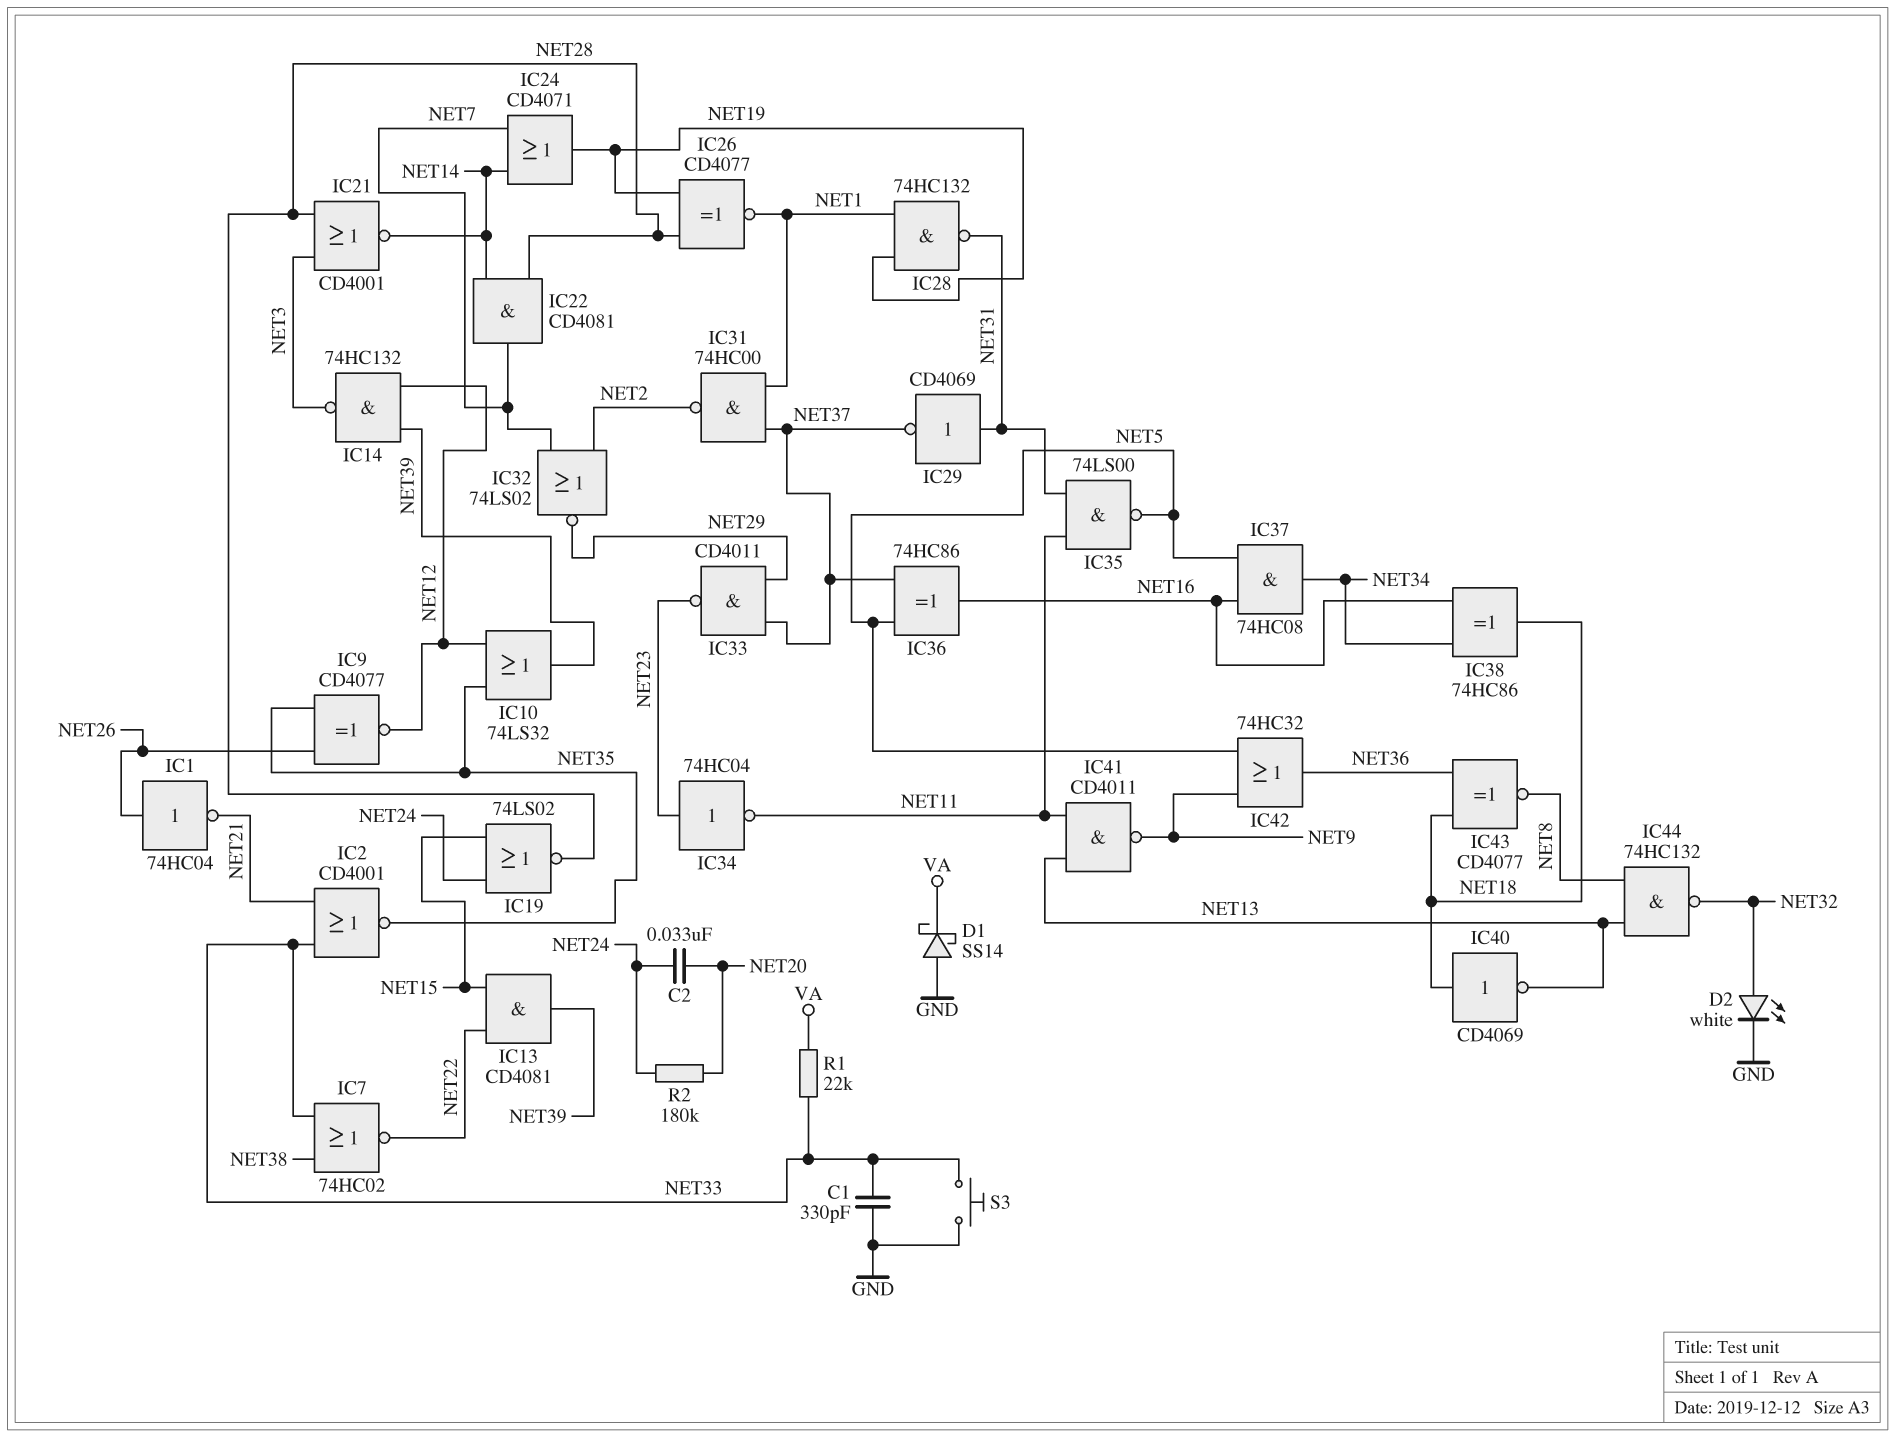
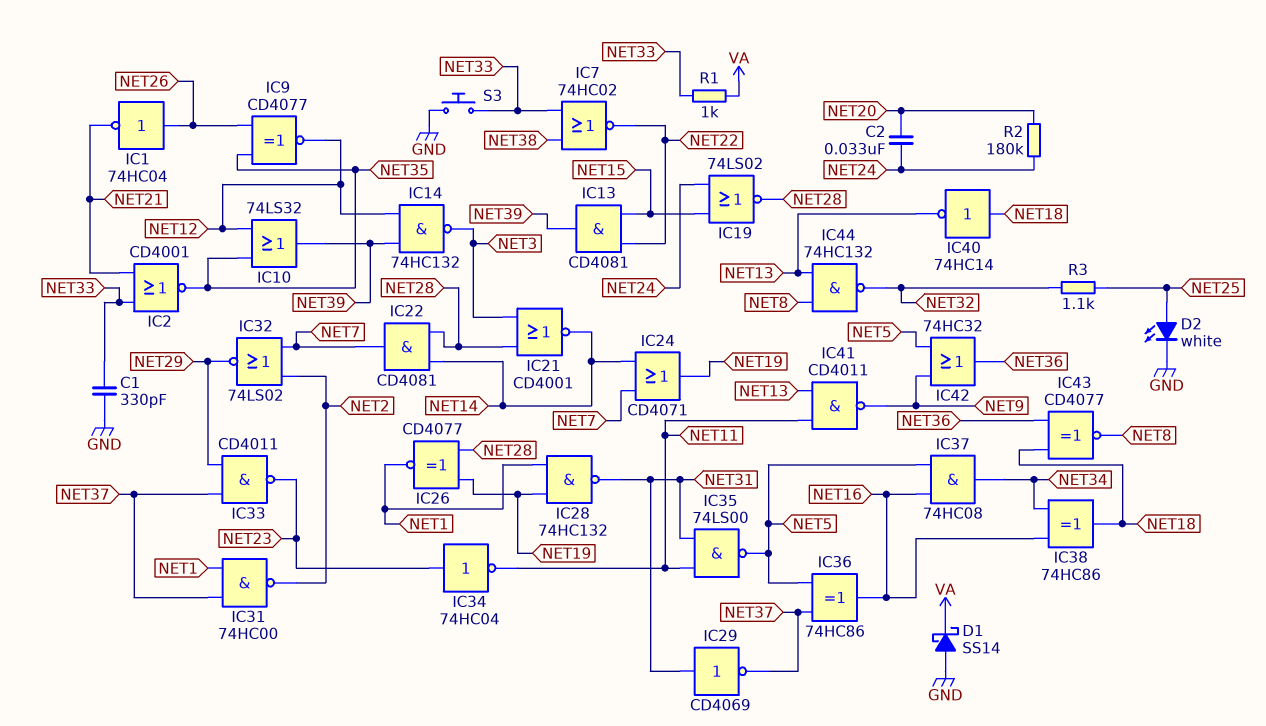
D2: LED white (A NET32, K GND) -> LED white (A NET25, K GND)
IC40: NOT CD4069 (in NET18, out NET13) -> NOT 74HC14 (in NET18, out NET13)
R1: 22k (NET33, VA) -> 1k (NET33, VA)
R3: none -> 1.1k (NET25, NET32)

